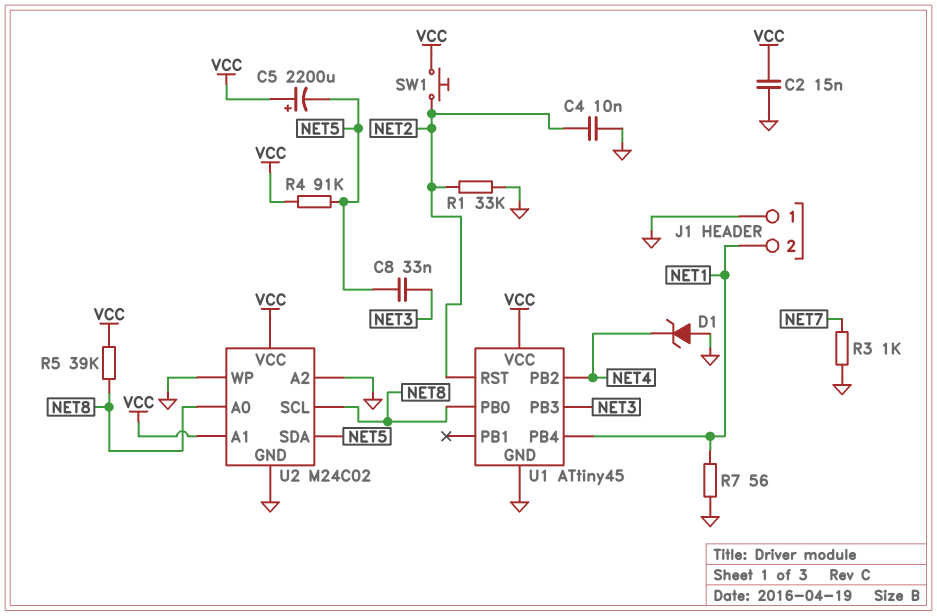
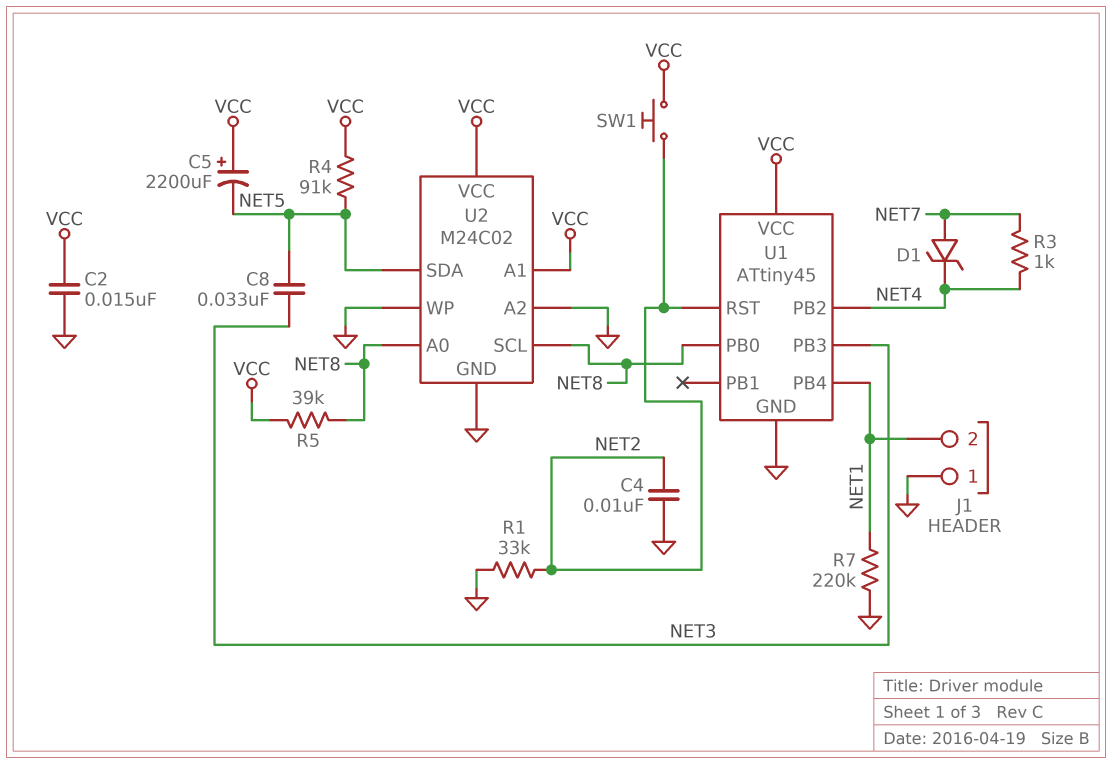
D1: zener (A GND, K NET4) -> zener (A NET7, K NET4)
R3: 1k (GND, NET7) -> 1k (NET4, NET7)
R7: 56 (GND, NET1) -> 220k (GND, NET1)

